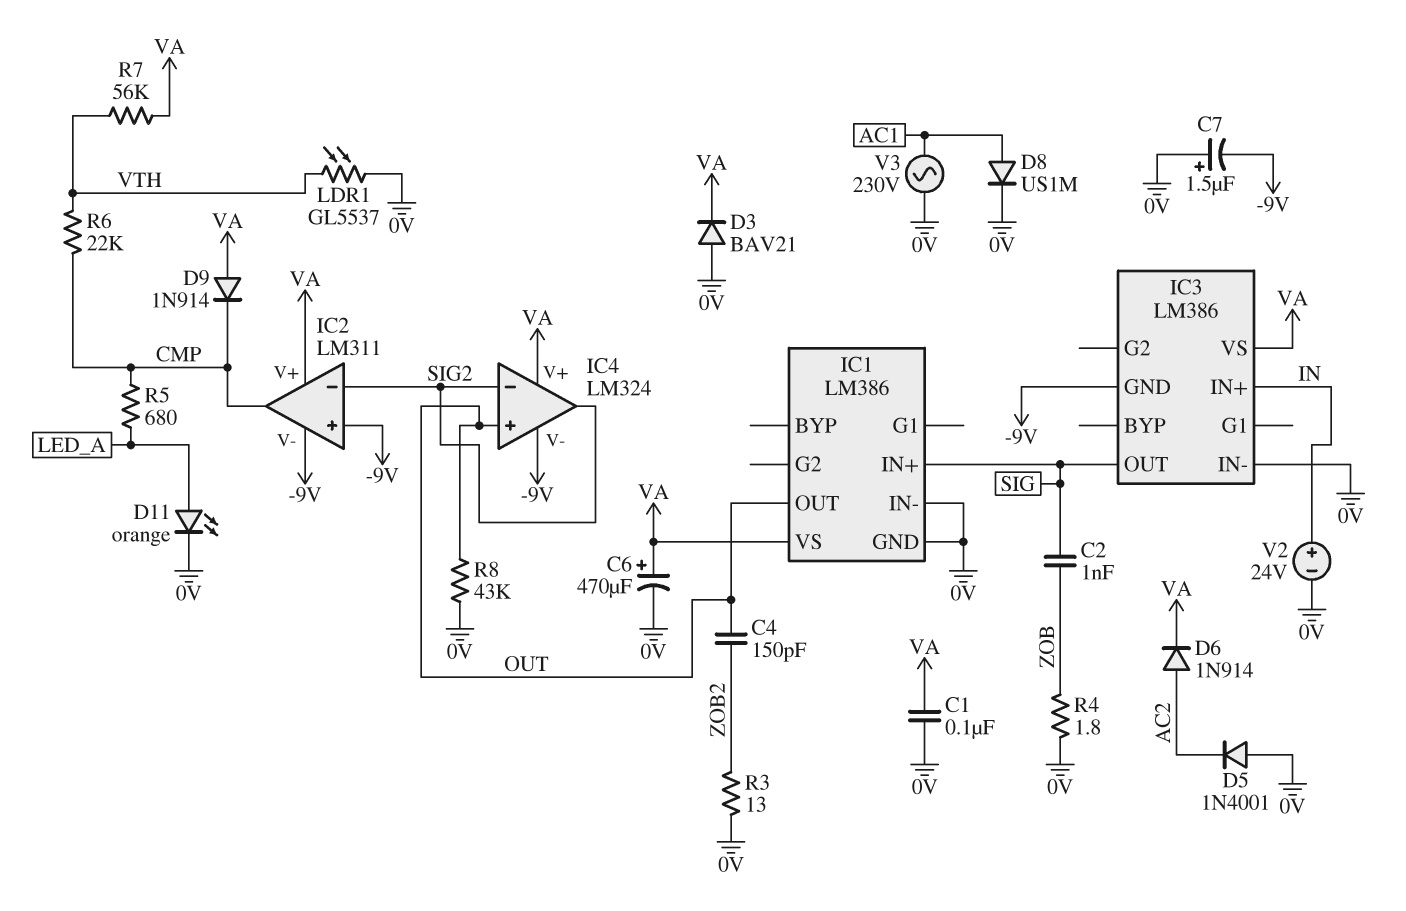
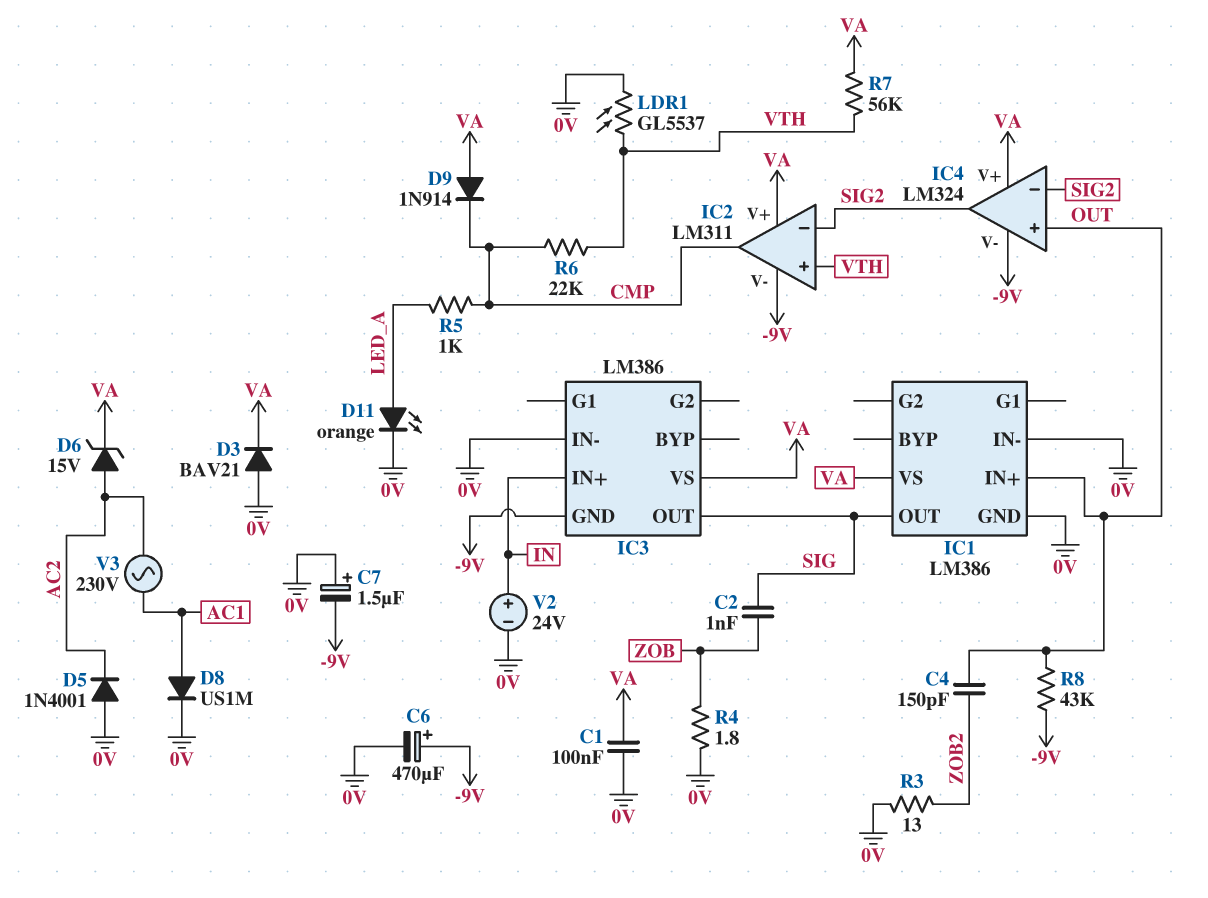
C6: 470uF (plus VA, minus 0V) -> 470uF (plus -9V, minus 0V)
D6: diode 1N914 (A AC2, K VA) -> zener 15V (A AC2, K VA)
IC1 pin IN+: SIG -> OUT
IC1 pin OUT: OUT -> SIG
IC2 pin in+: -9V -> VTH
R5: 680 (CMP, LED_A) -> 1k (CMP, LED_A)
R8: 43k (0V, OUT) -> 43k (-9V, OUT)
V3: AC 230V (0V, AC1) -> AC 230V (AC1, AC2)

